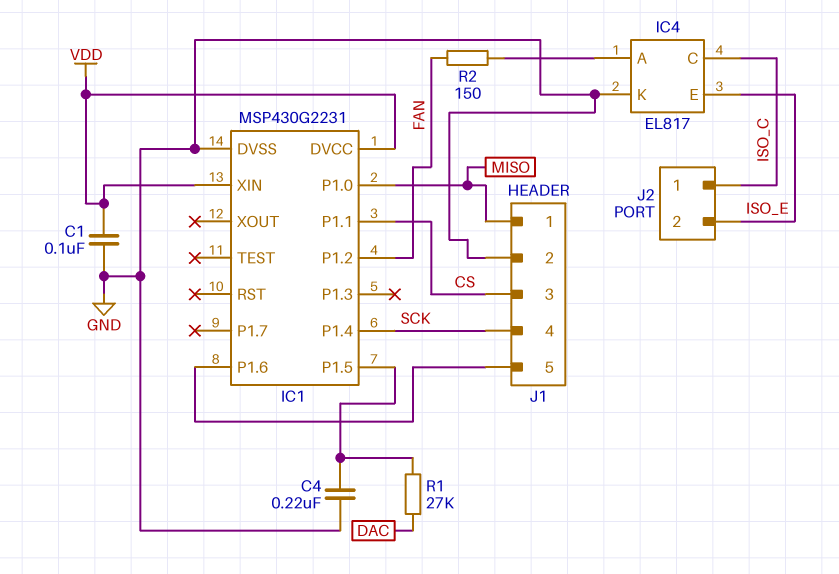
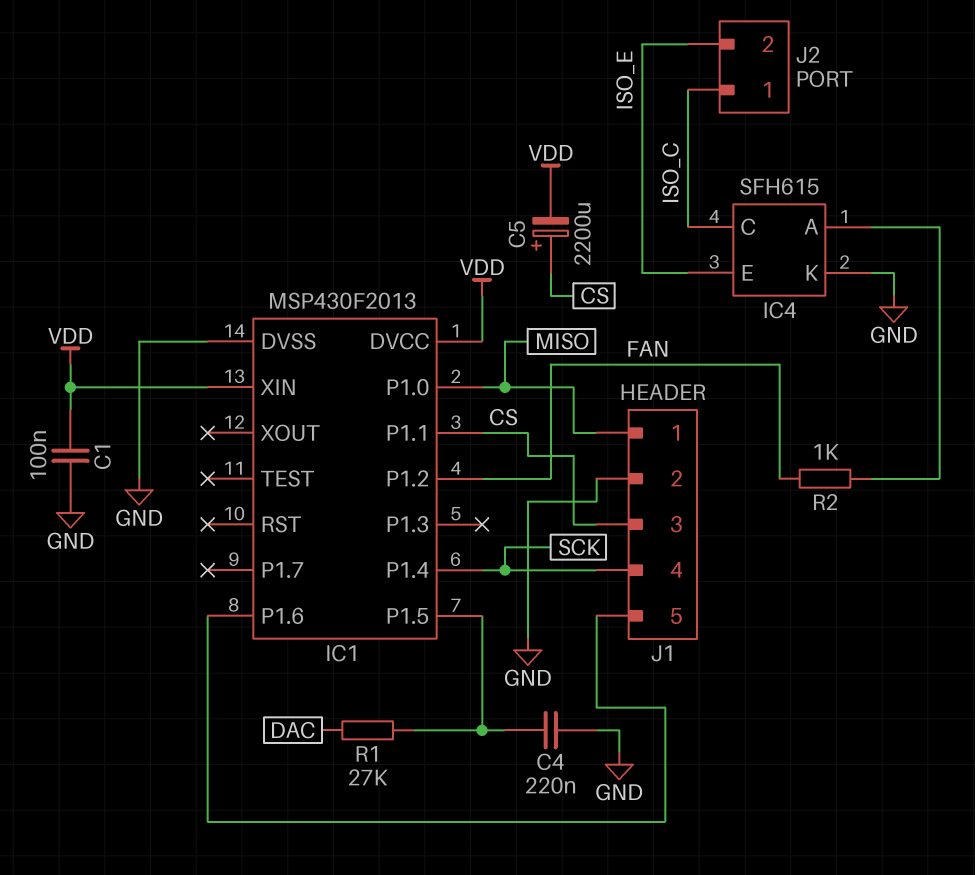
C5: none -> 2200uF (plus CS, minus VDD)
IC1: MSP430G2231 -> MSP430F2013
IC4: EL817 -> SFH615
R2: 150 (FAN, IC4/A) -> 1k (FAN, IC4/A)

